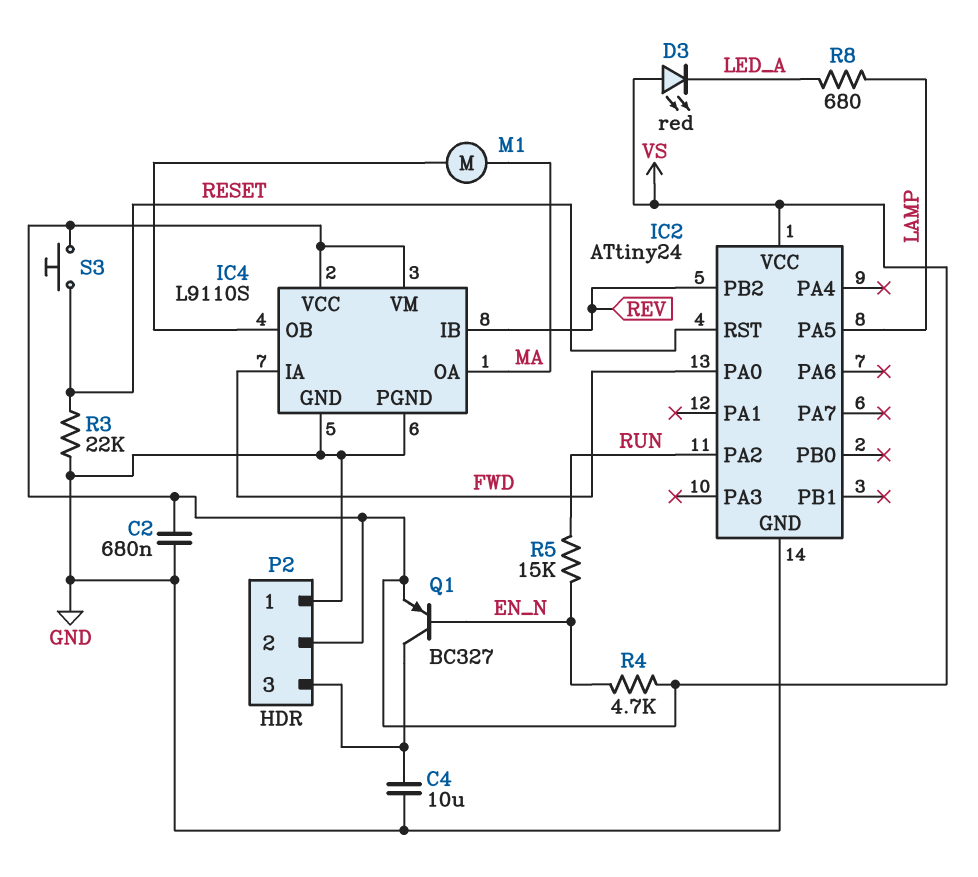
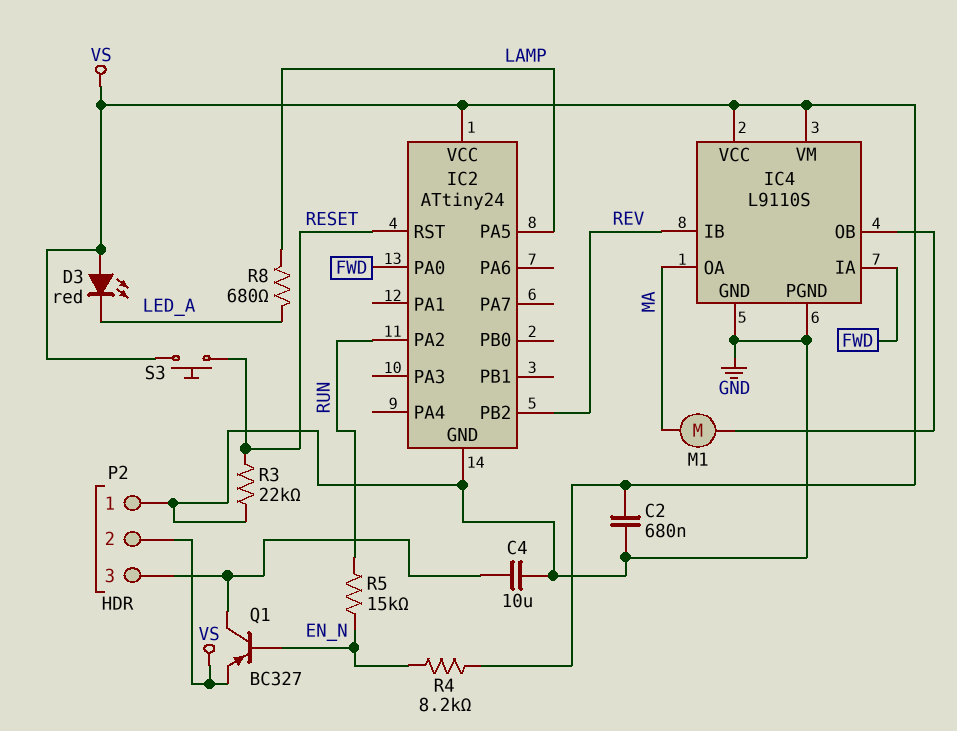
R4: 4.7k (EN_N, VS) -> 8.2k (EN_N, VS)

